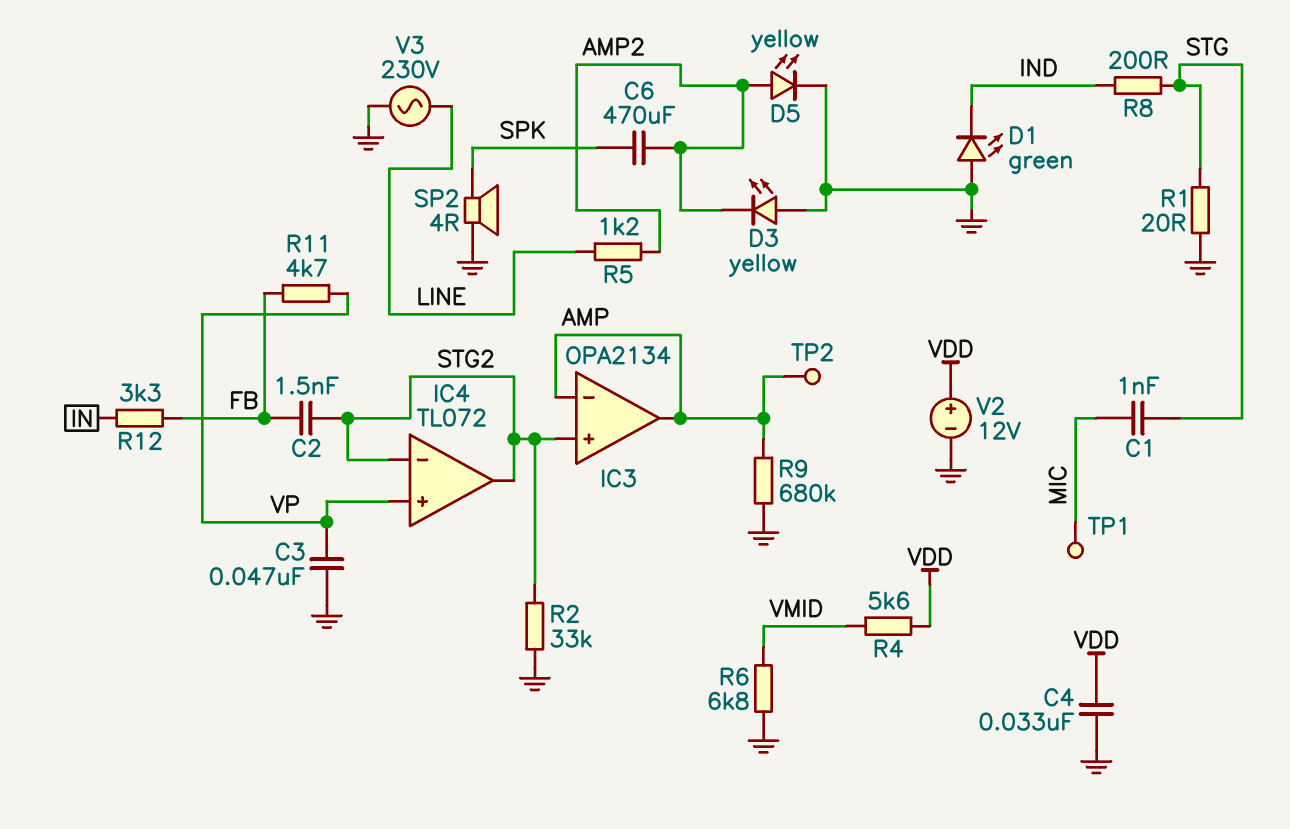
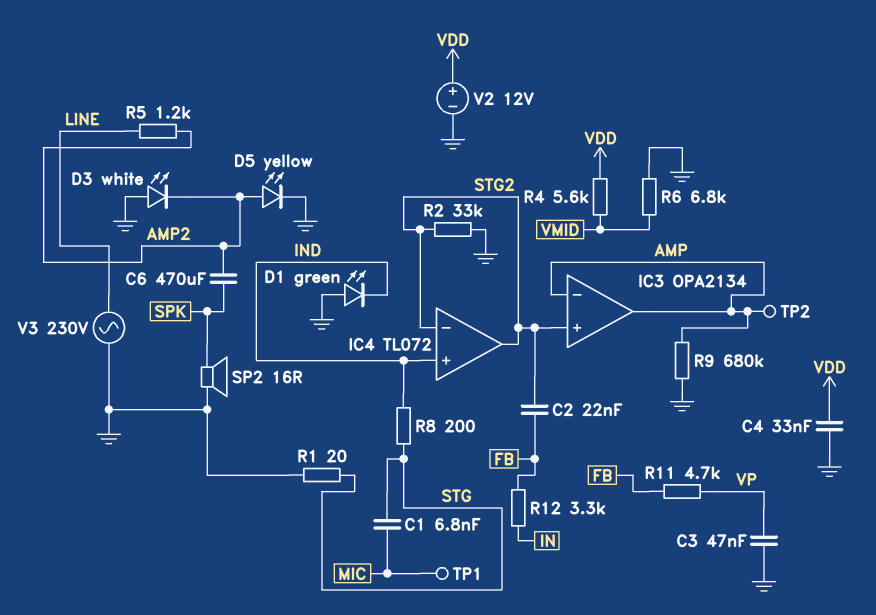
C1: 1nF (MIC, STG) -> 6.8nF (MIC, STG)
C2: 1.5nF (FB, STG2) -> 22nF (FB, STG2)
D3: LED yellow (A GND, K AMP2) -> LED white (A GND, K AMP2)
IC4 pin in+: VP -> IND
SP2: speaker 4R (GND, SPK) -> speaker 16R (GND, SPK)

